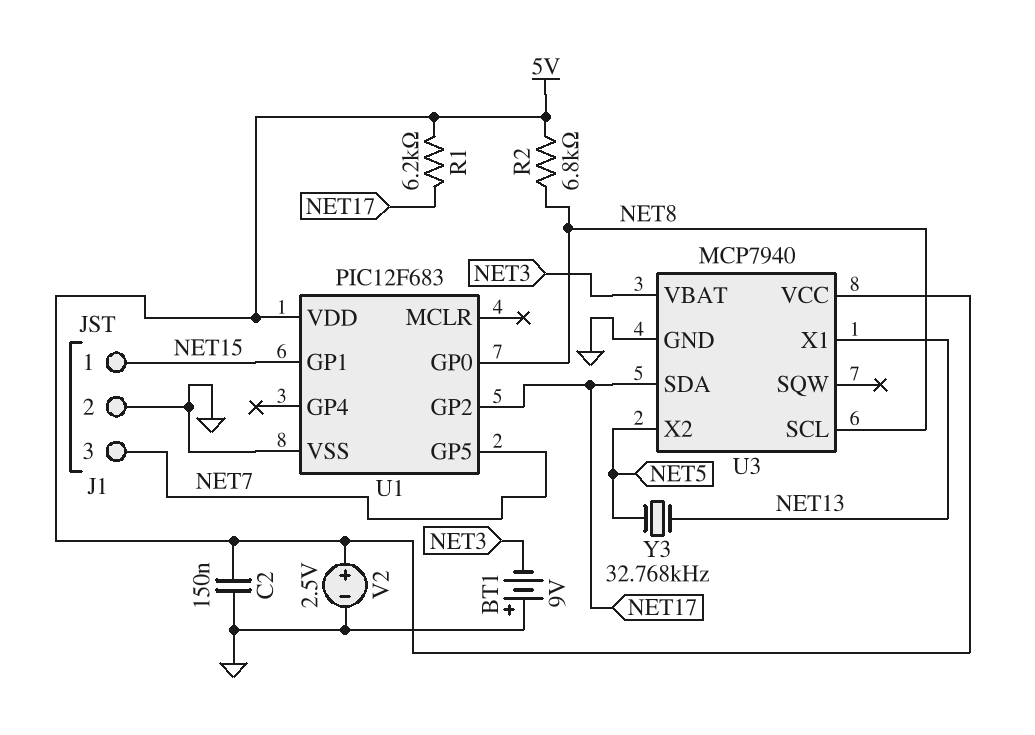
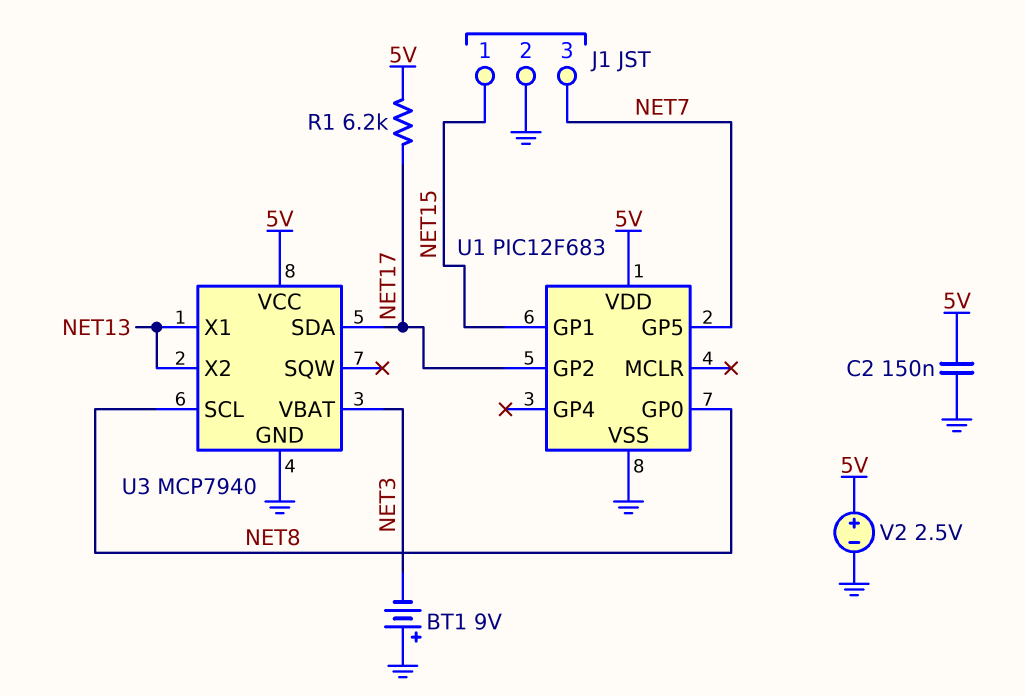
R2: 6.8k (5V, NET8) -> none
U3 pin X2: NET5 -> NET13
Y3: 32.768kHz (NET5, NET13) -> none

